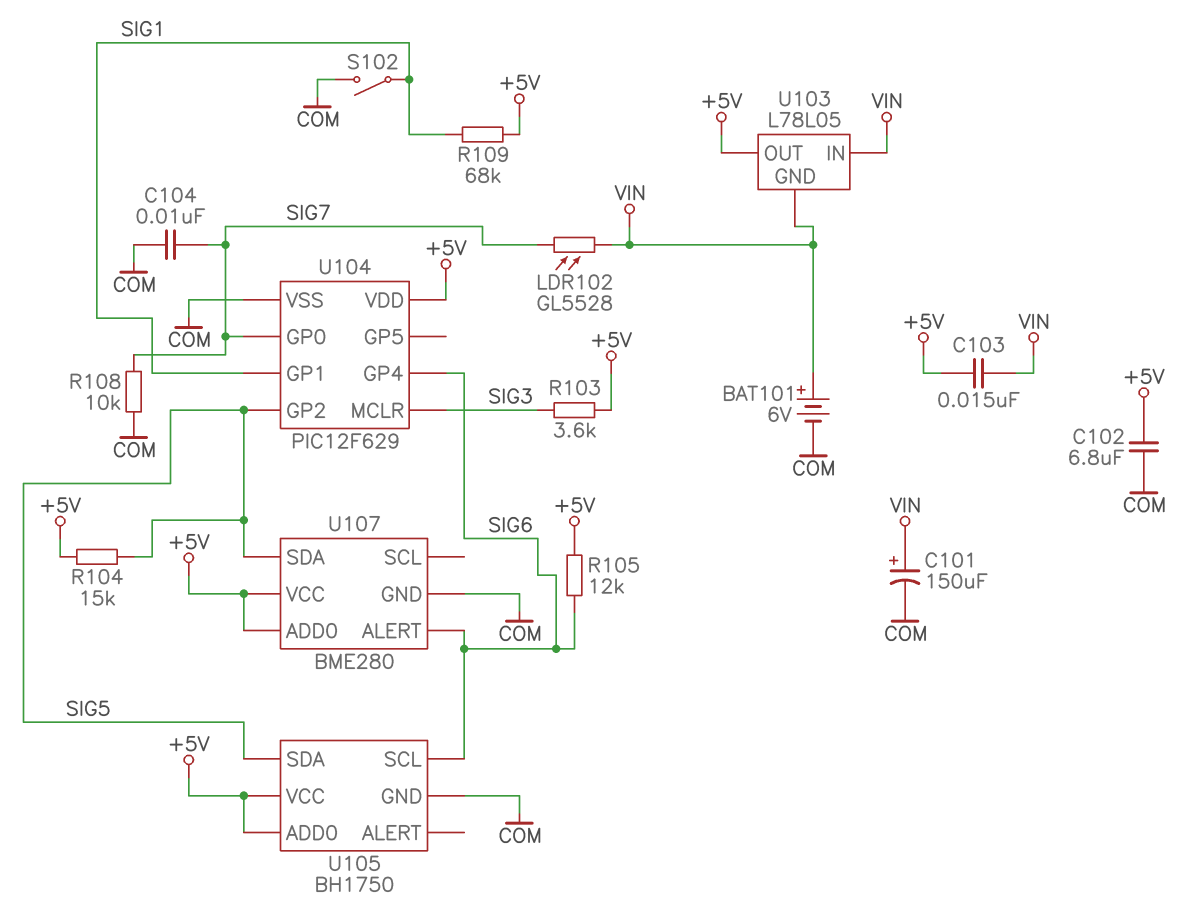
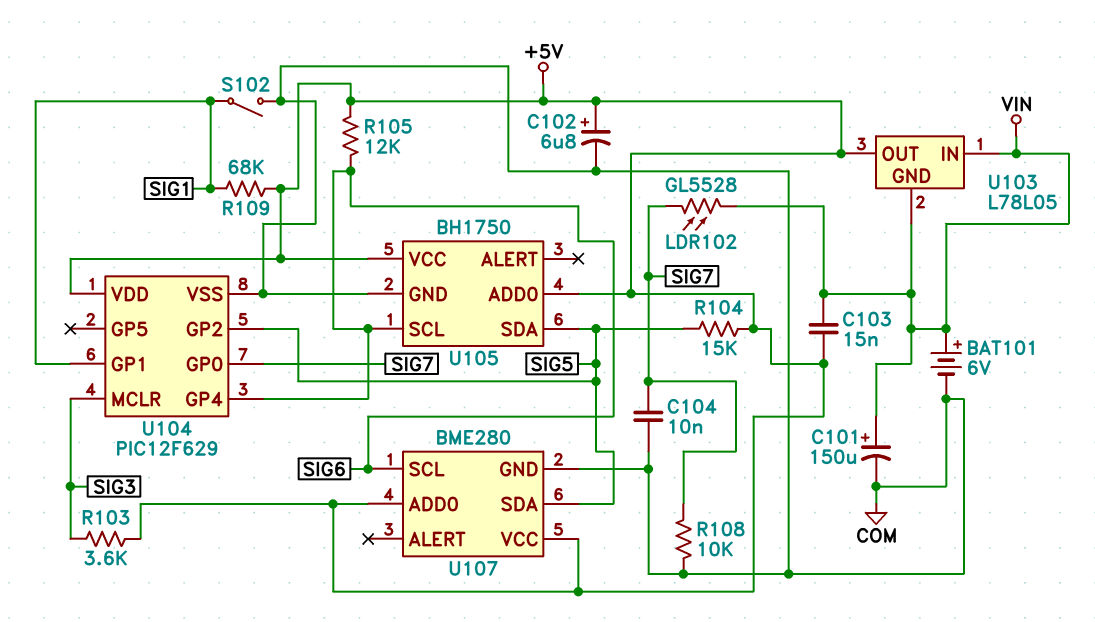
C102: 6.8uF (+5V, COM) -> 6.8uF (plus +5V, minus COM)
U107 pin ALERT: SIG6 -> none
U107 pin SCL: none -> SIG6

